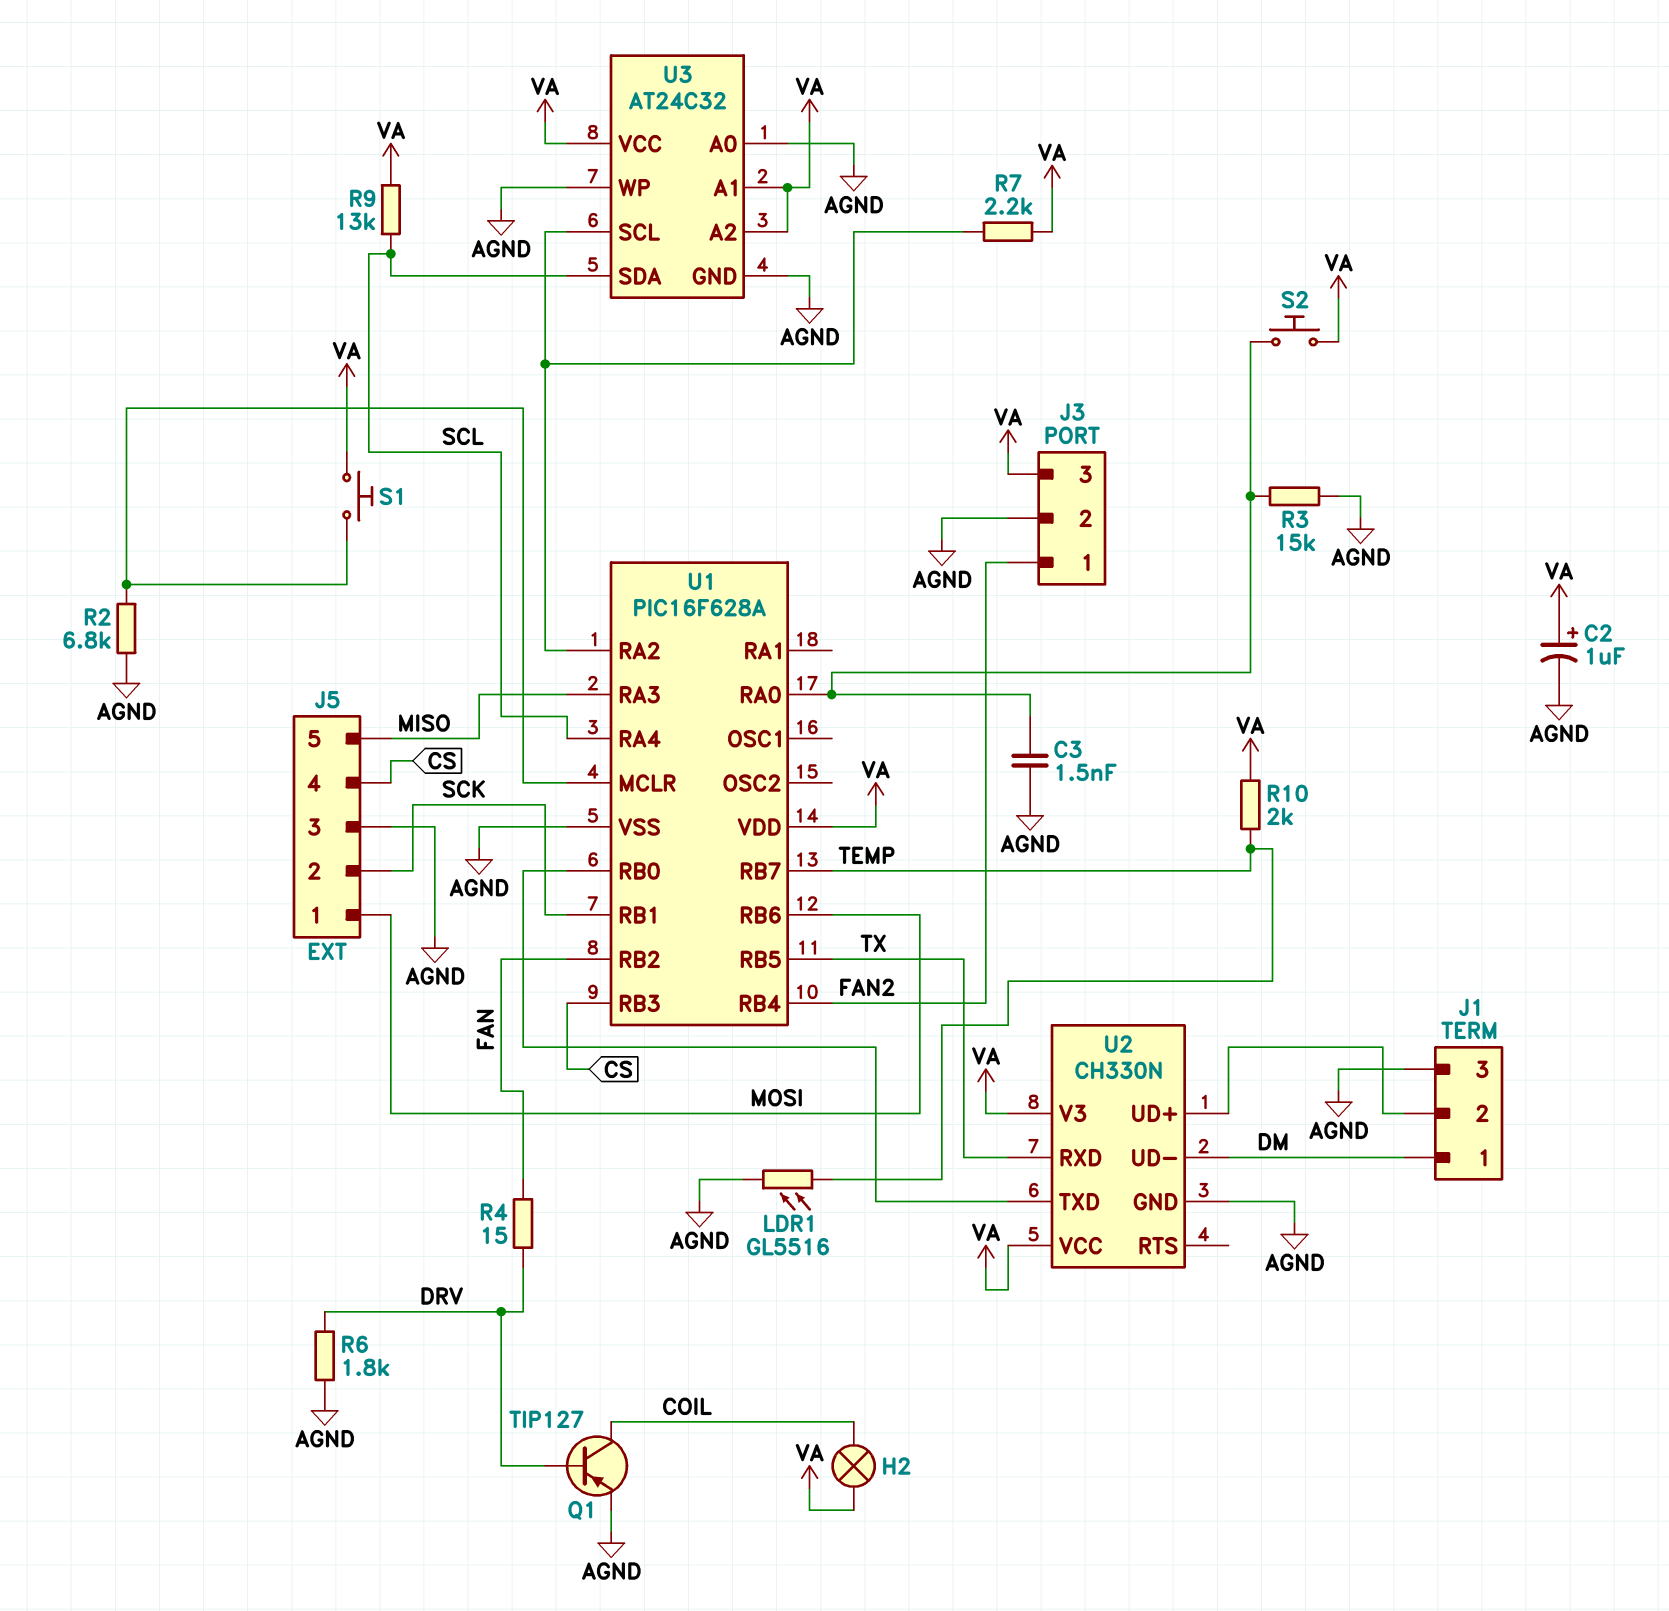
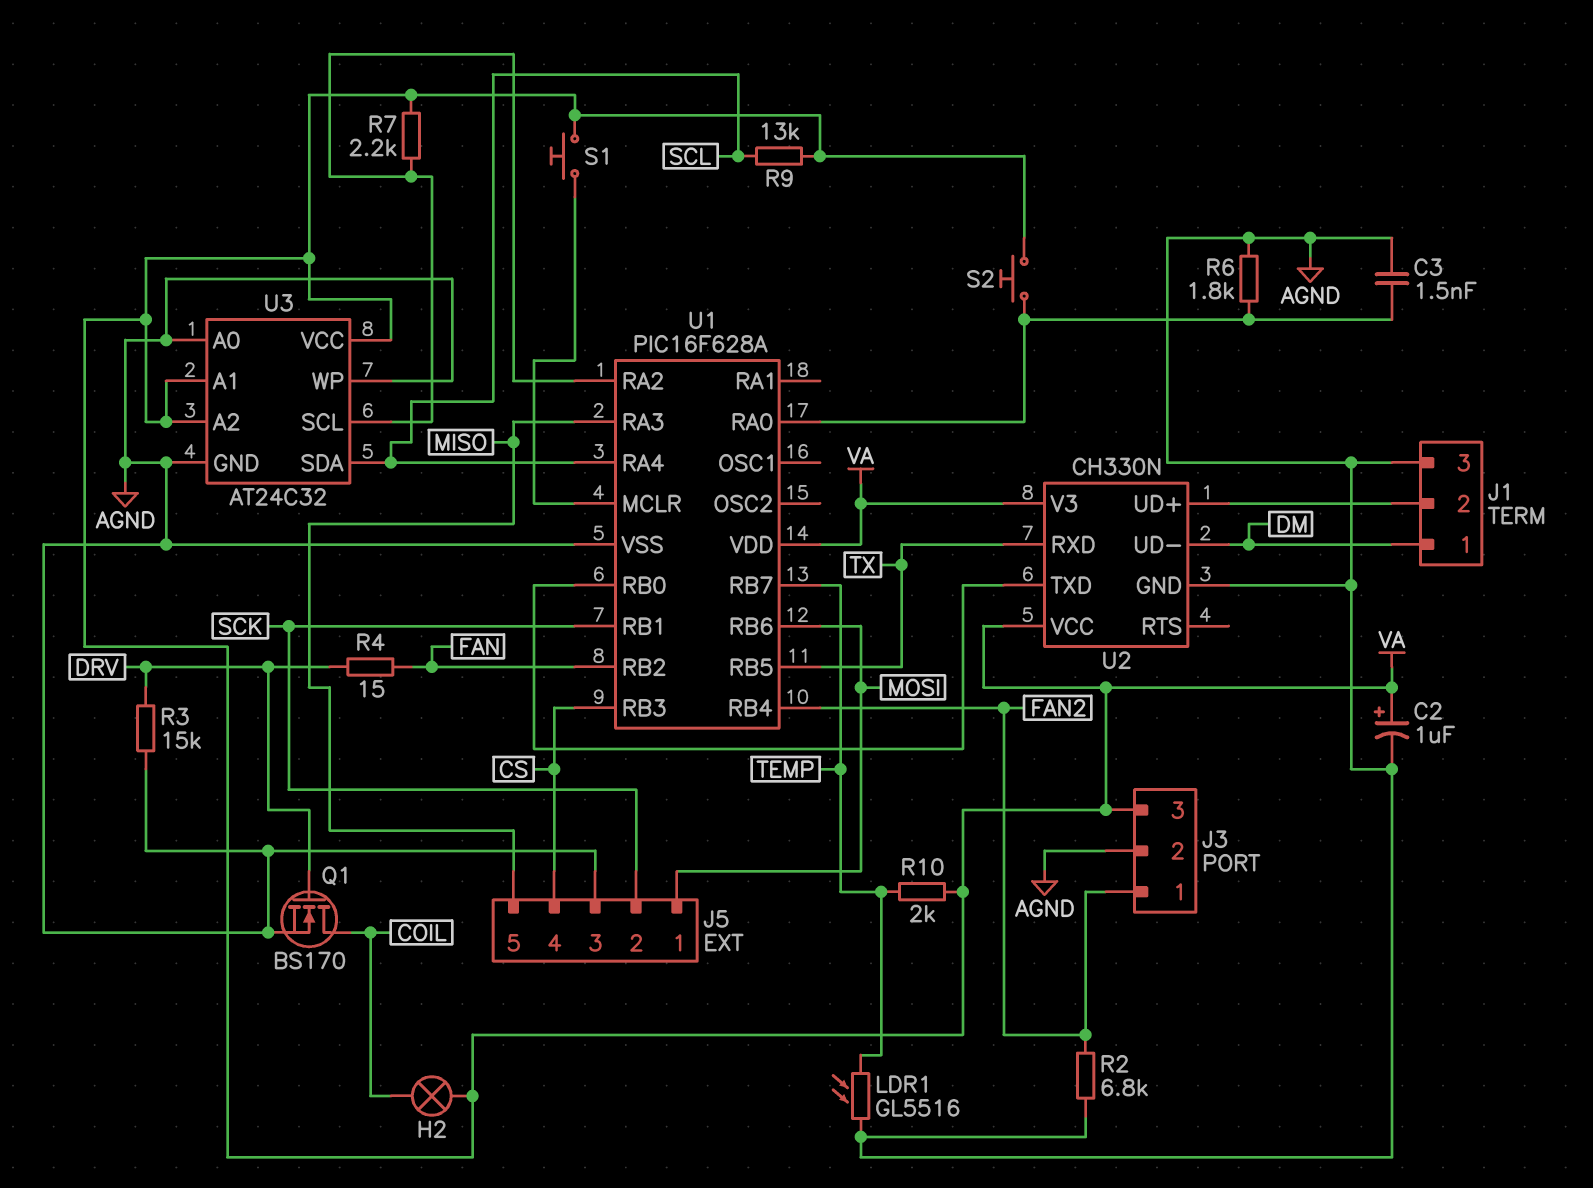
Q1: PNP TIP127 (B DRV, C COIL, E AGND) -> NMOS BS170 (G DRV, D COIL, S AGND)
R2: 6.8k (AGND, U1/MCLR) -> 6.8k (AGND, FAN2)
R3: 15k (AGND, U1/RA0) -> 15k (AGND, DRV)
R6: 1.8k (AGND, DRV) -> 1.8k (AGND, U1/RA0)

